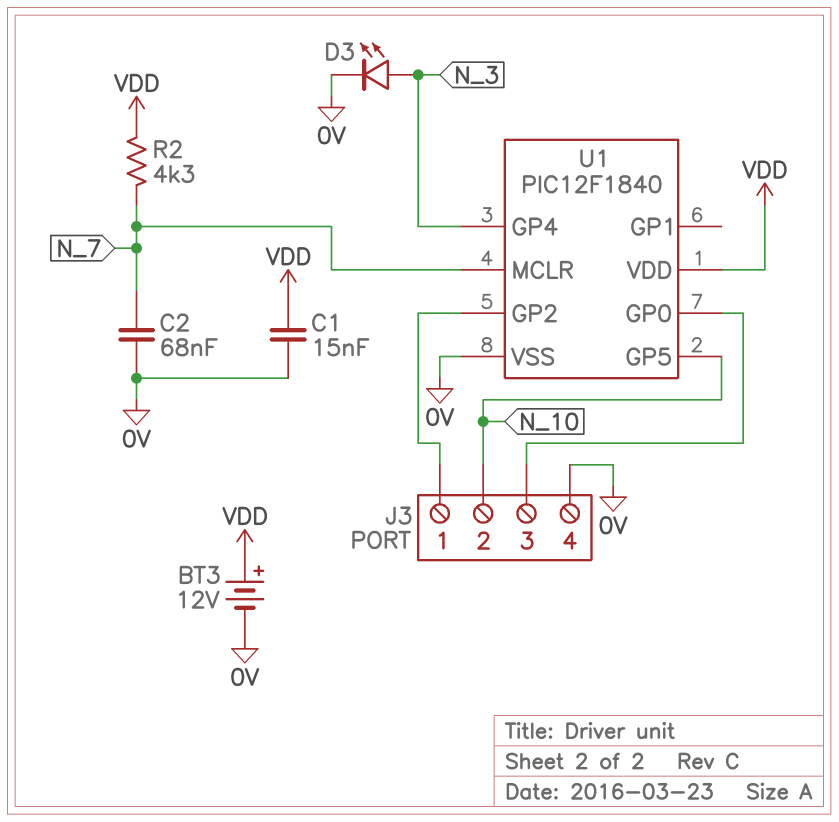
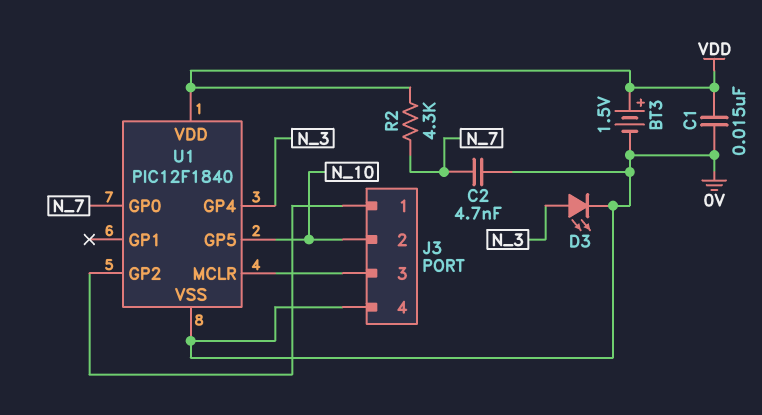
BT3: 12V (plus VDD, minus 0V) -> 1.5V (plus VDD, minus 0V)
C2: 68nF (0V, N_7) -> 4.7nF (0V, N_7)
U1 pin GP0: J3/3 -> N_7
U1 pin MCLR: N_7 -> J3/3

